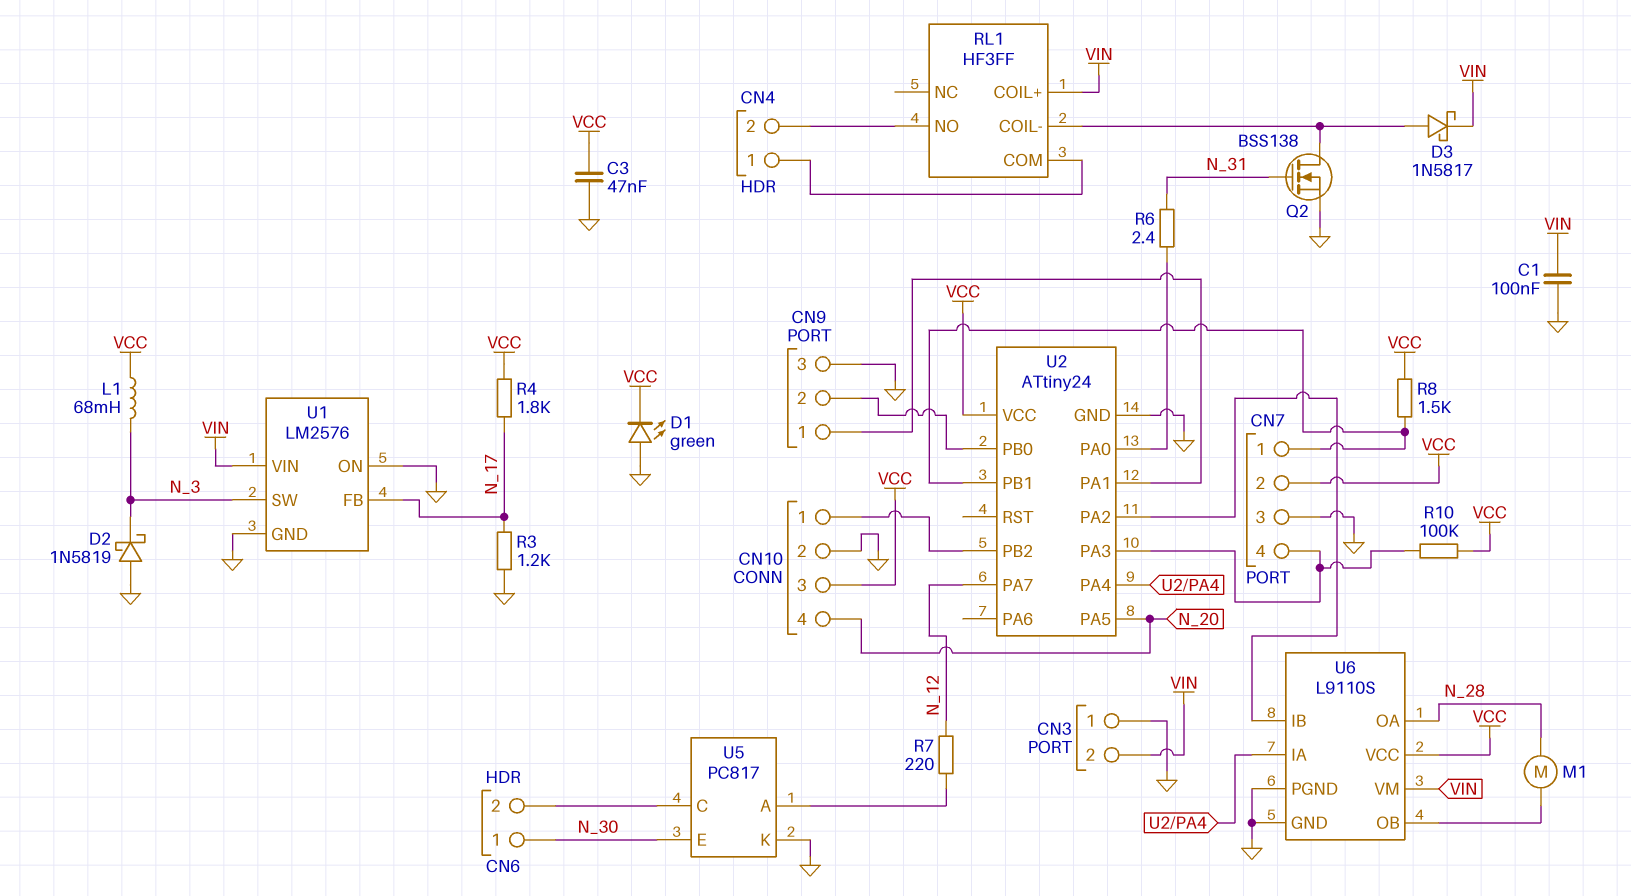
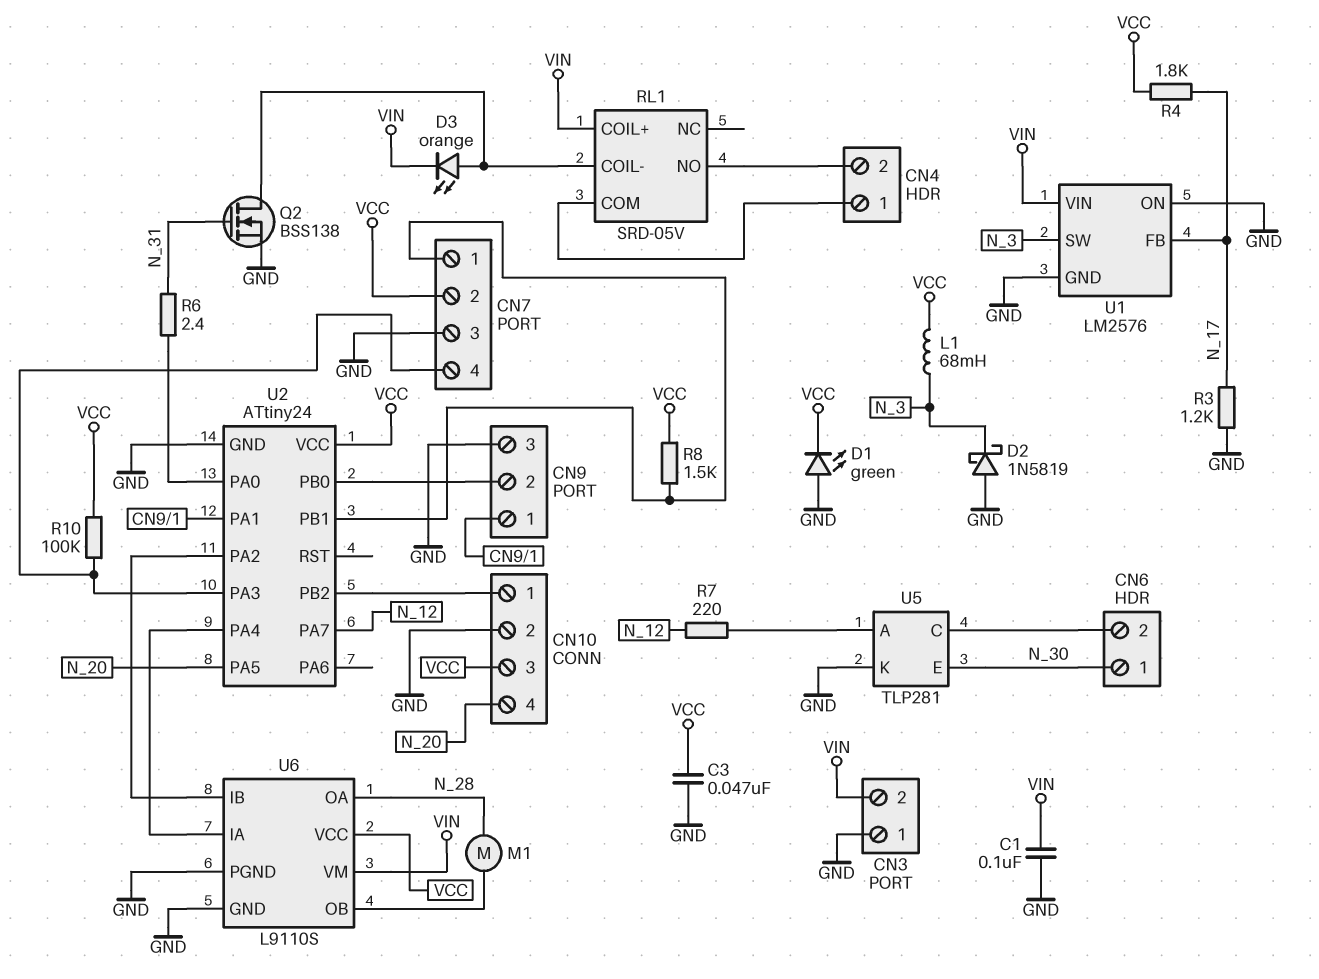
D3: schottky 1N5817 (A RL1/COIL-, K VIN) -> LED orange (A RL1/COIL-, K VIN)
RL1: HF3FF -> SRD-05V
U5: PC817 -> TLP281

